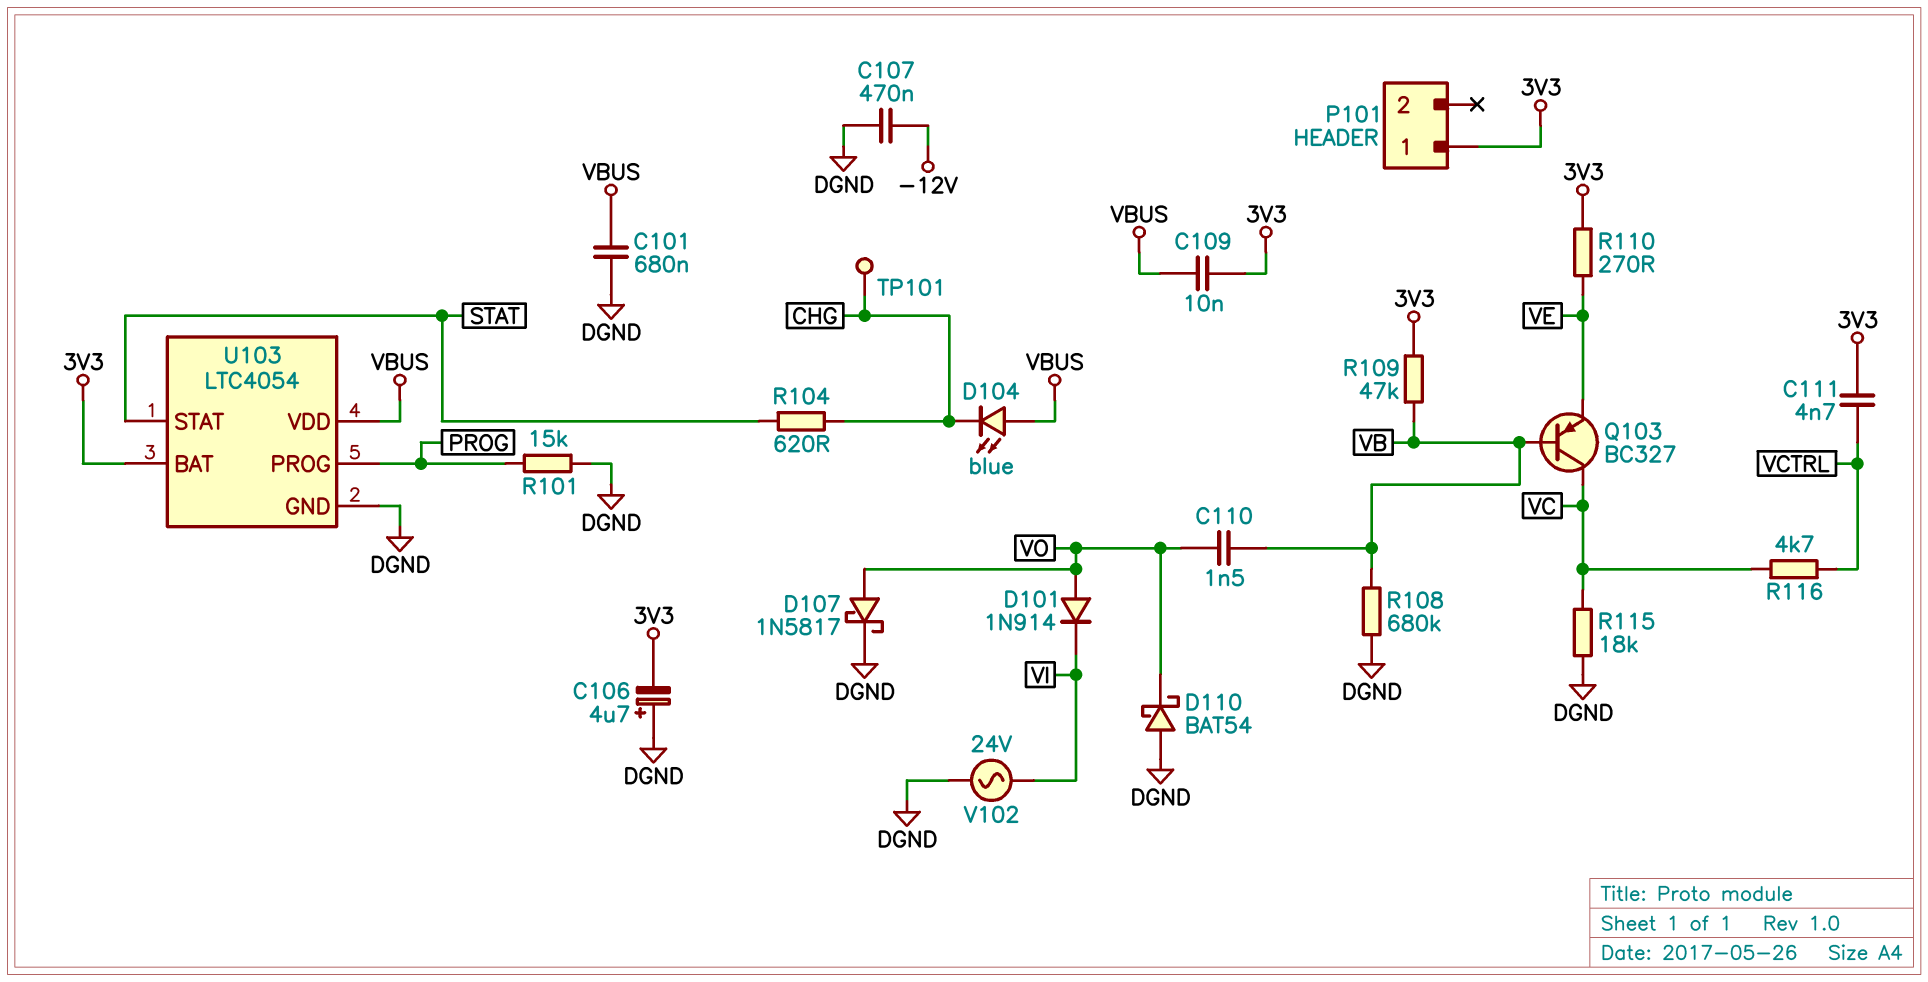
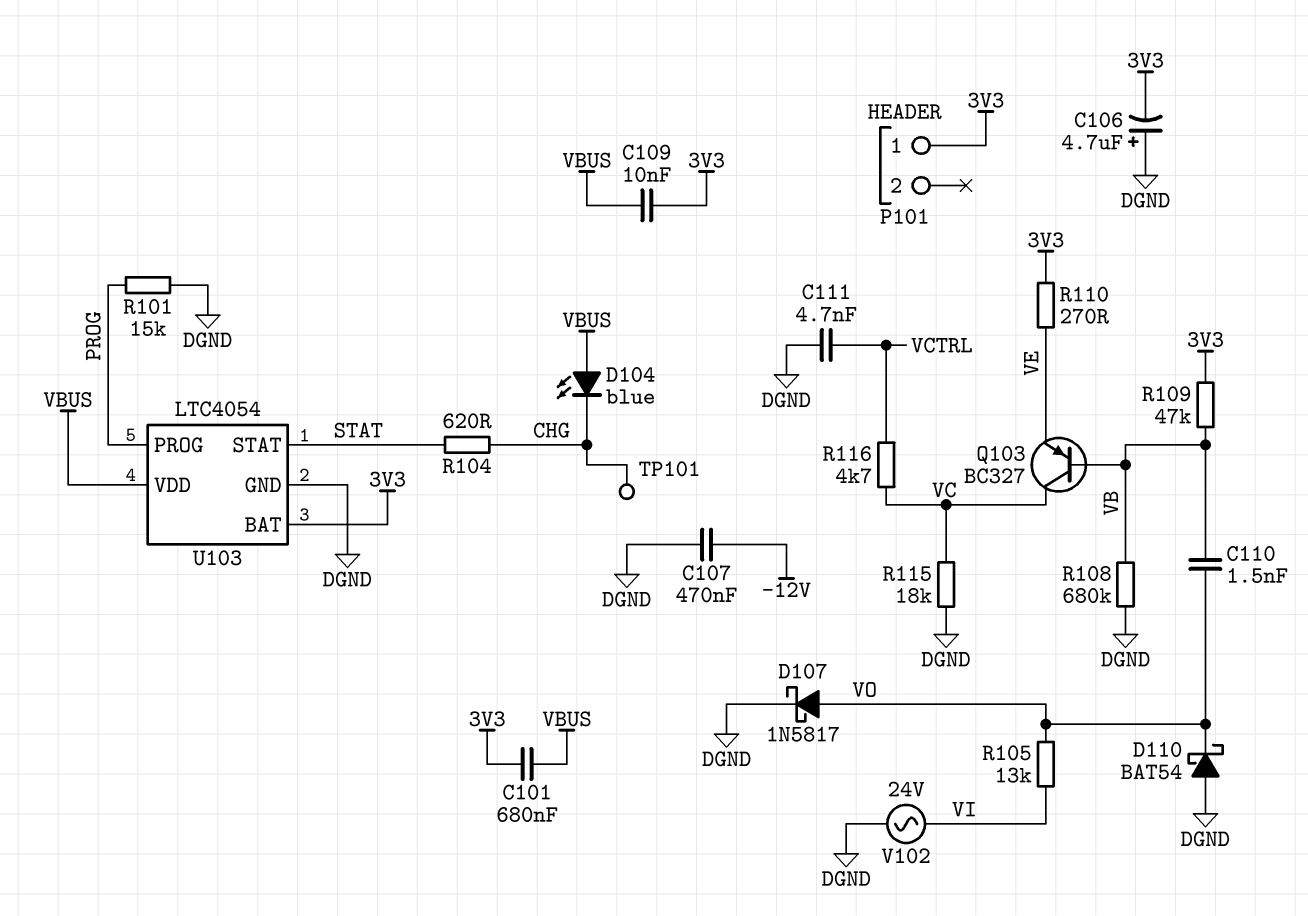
C101: 680nF (DGND, VBUS) -> 680nF (3V3, VBUS)
C111: 4.7nF (3V3, VCTRL) -> 4.7nF (DGND, VCTRL)
D101: diode 1N914 (A VO, K VI) -> none
R105: none -> 13k (VI, VO)

